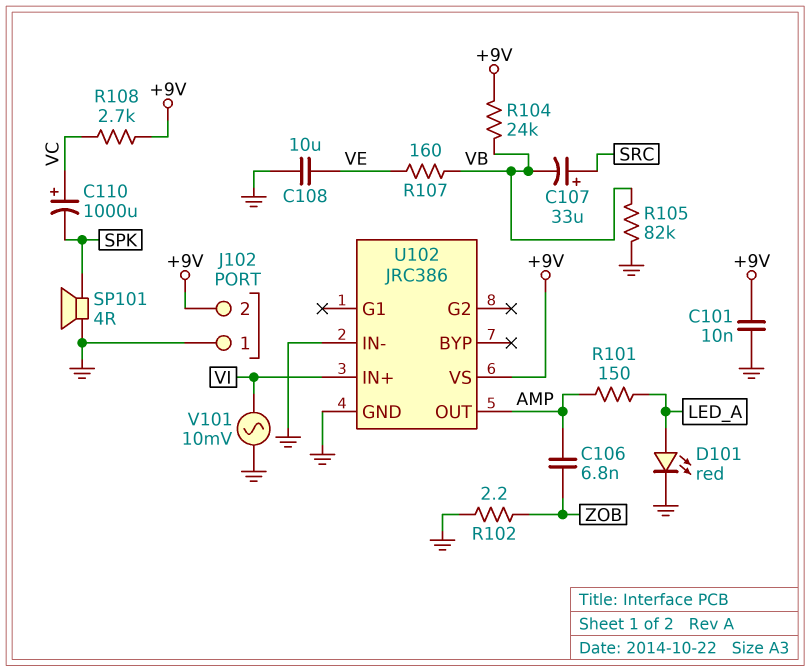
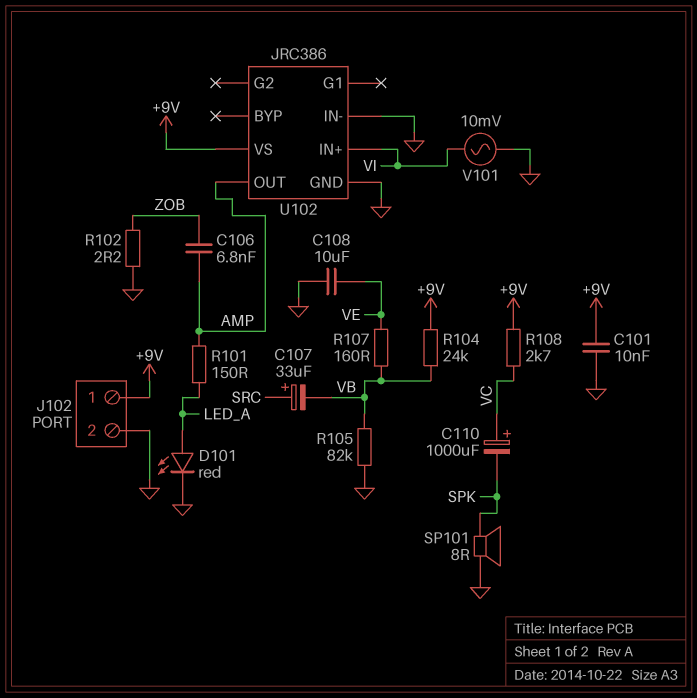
J102 pin 1: GND -> +9V
J102 pin 2: +9V -> GND
SP101: speaker 4R (GND, SPK) -> speaker 8R (GND, SPK)

